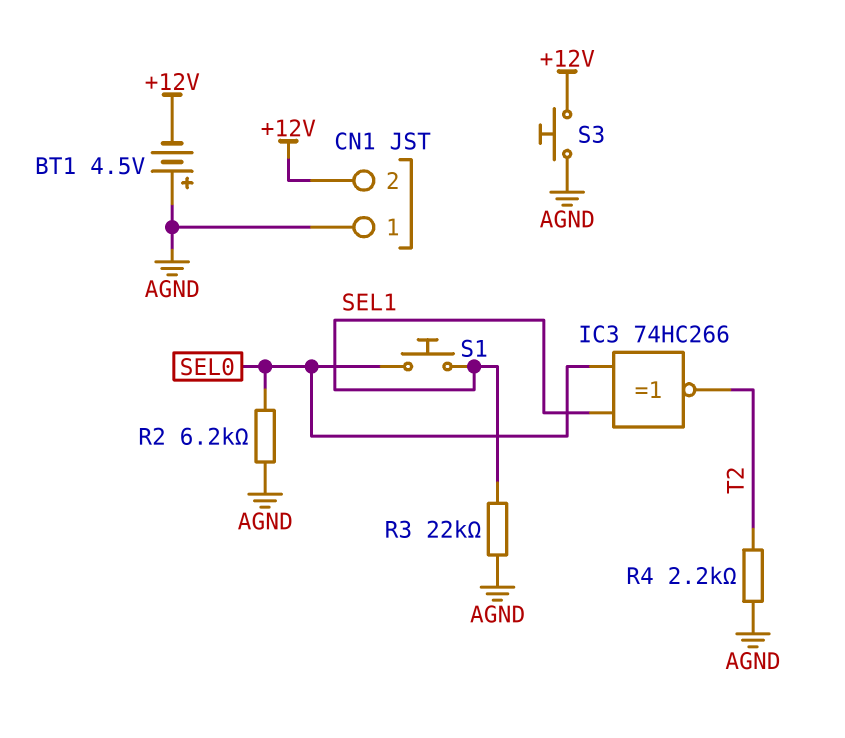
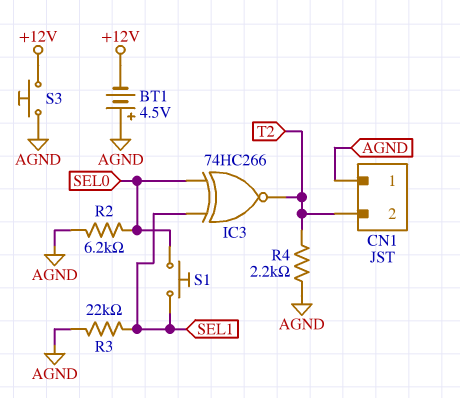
CN1 pin 2: +12V -> T2

